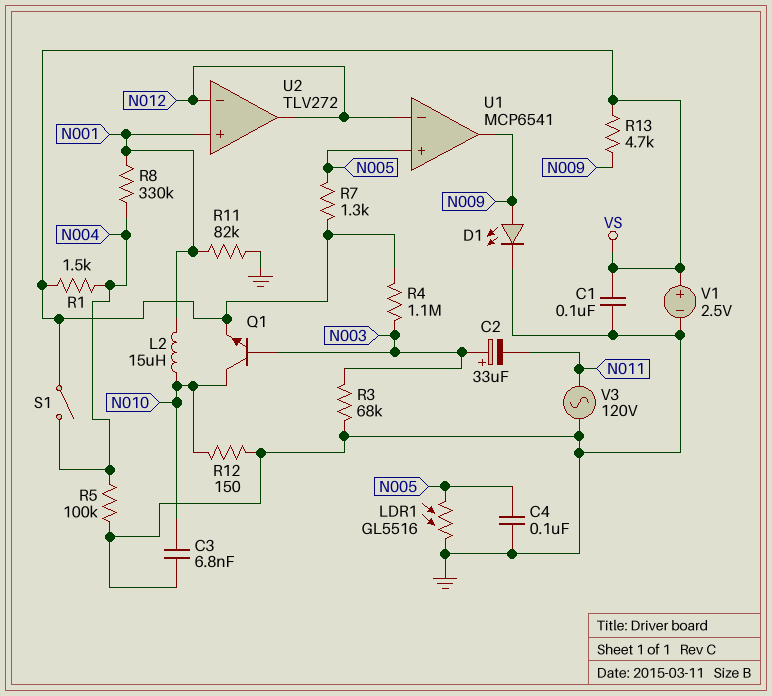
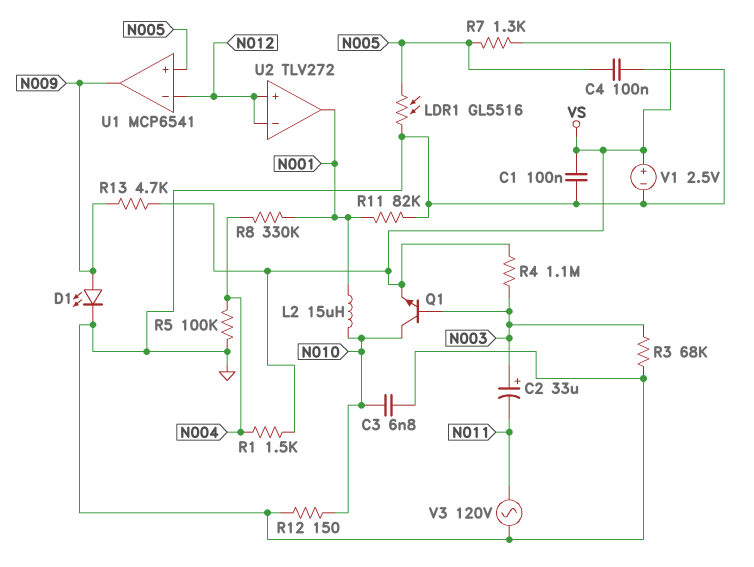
S1: switch (N004, VS) -> none
U2 pin in+: N001 -> N012
U2 pin out: N012 -> N001

